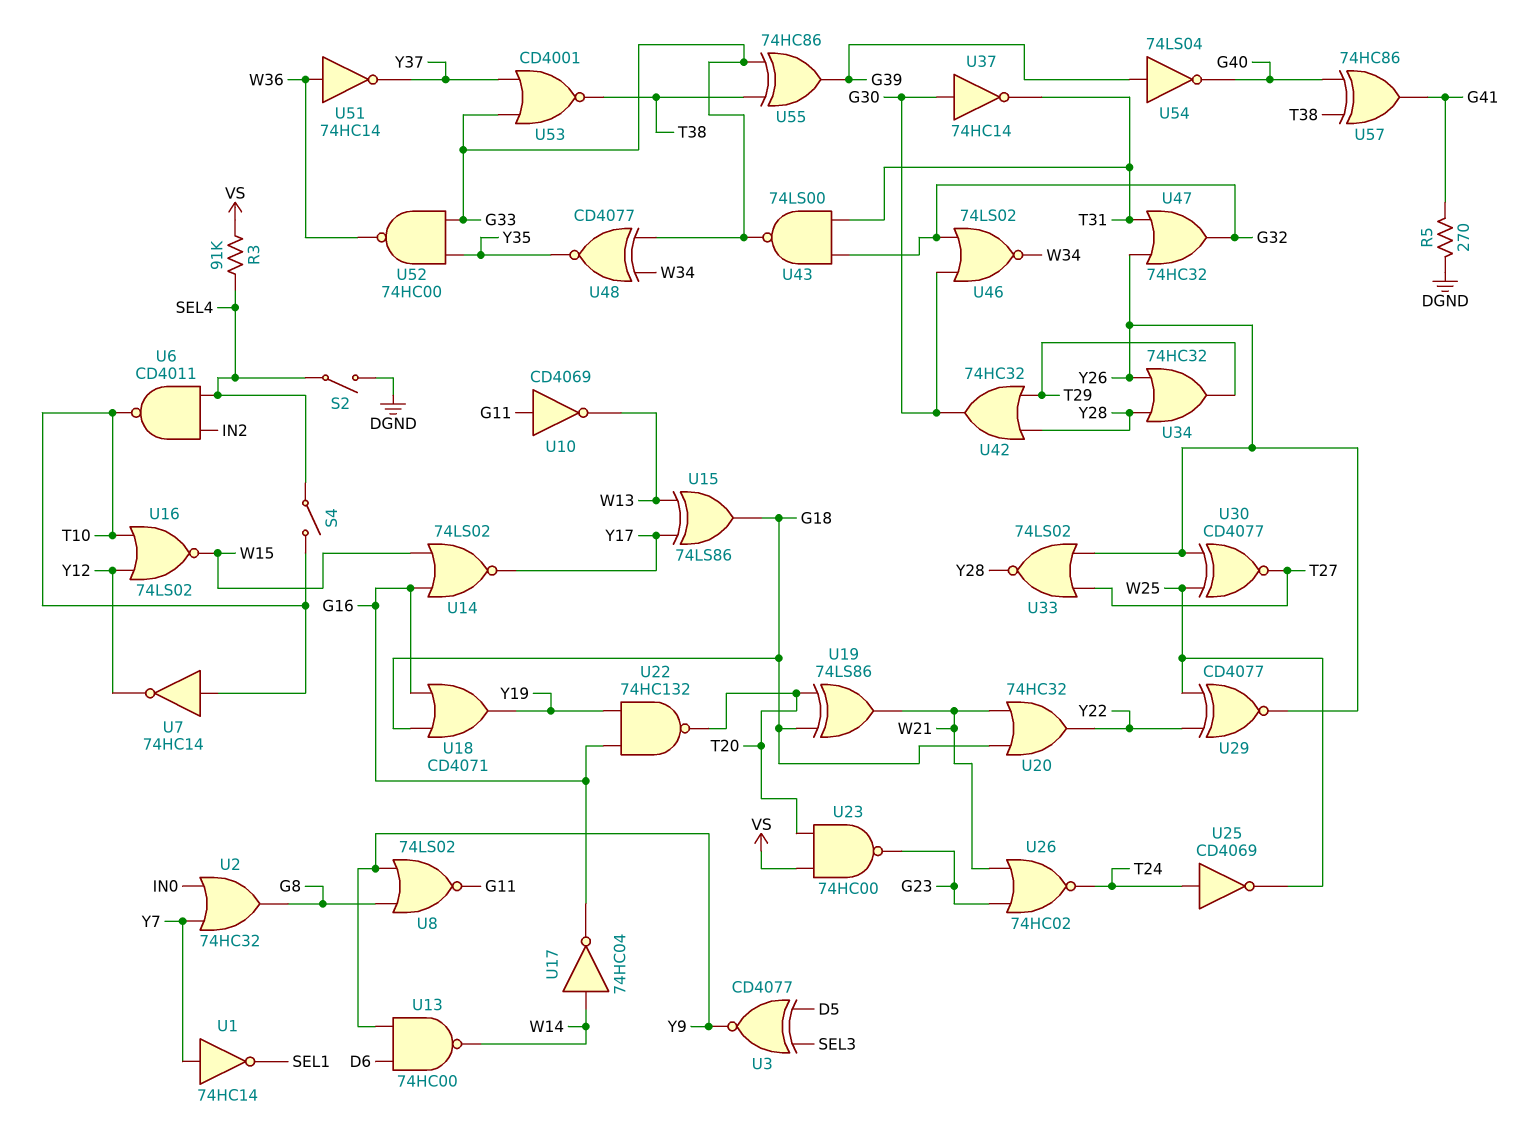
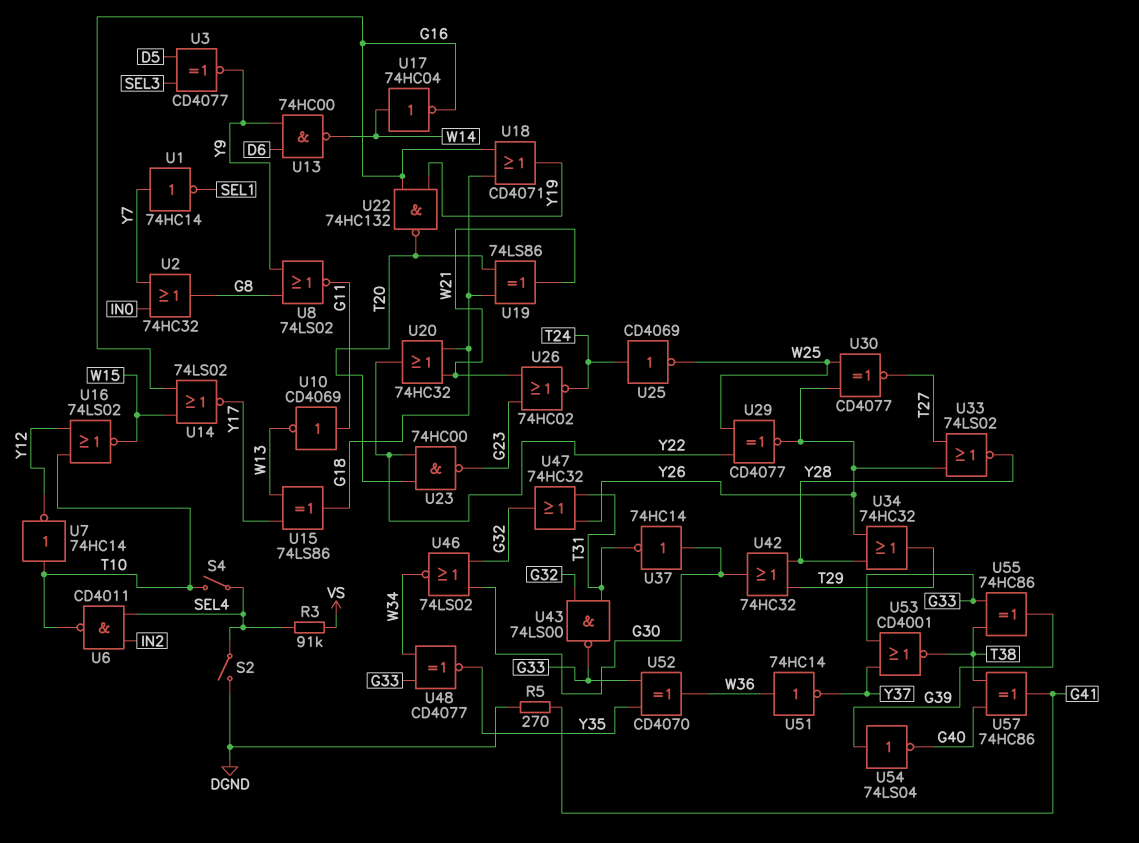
U23: NAND 74HC00 (in T20, in VS, out G23) -> NAND 74HC00 (in T20, in Y22, out G23)
U52: NAND 74HC00 (in G33, in Y35, out W36) -> XOR CD4070 (in G33, in Y35, out W36)

